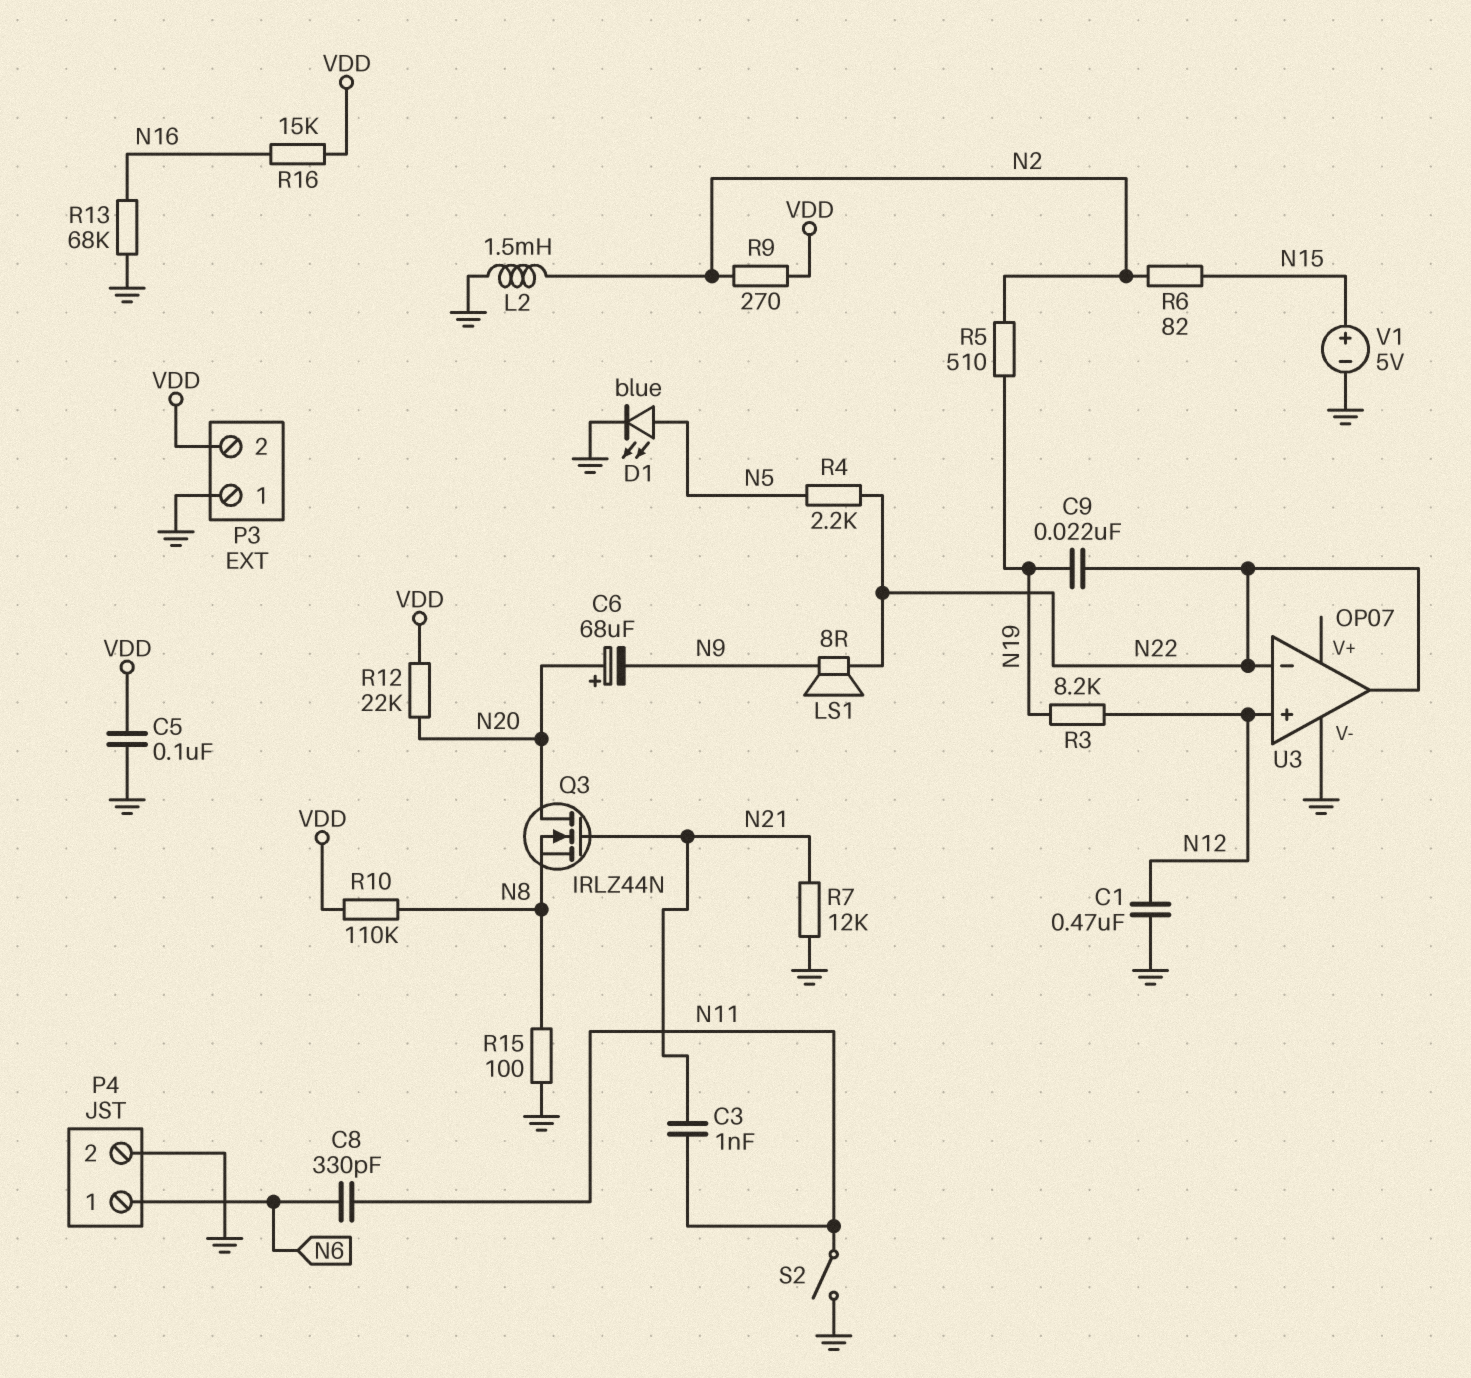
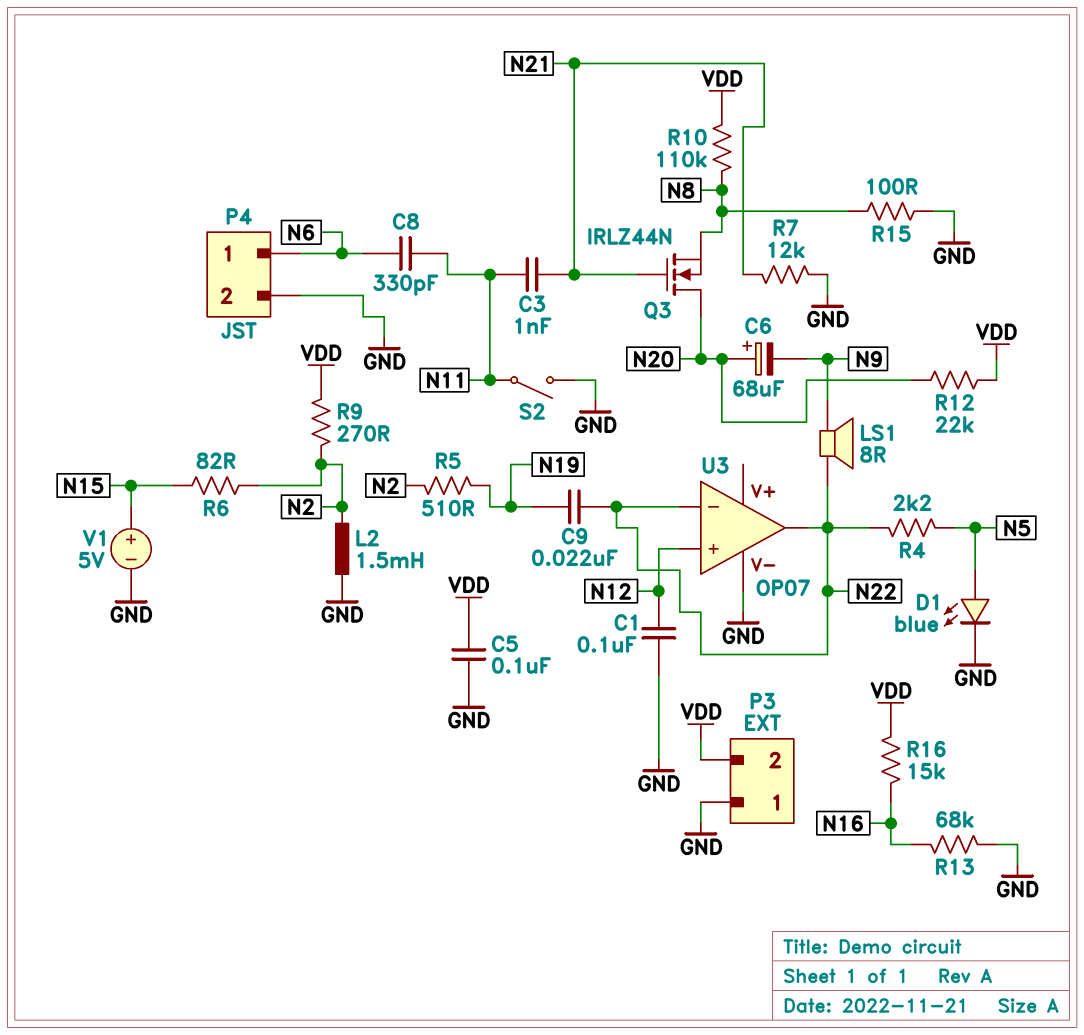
C1: 470nF (GND, N12) -> 100nF (GND, N12)
R3: 8.2k (N12, N19) -> none

